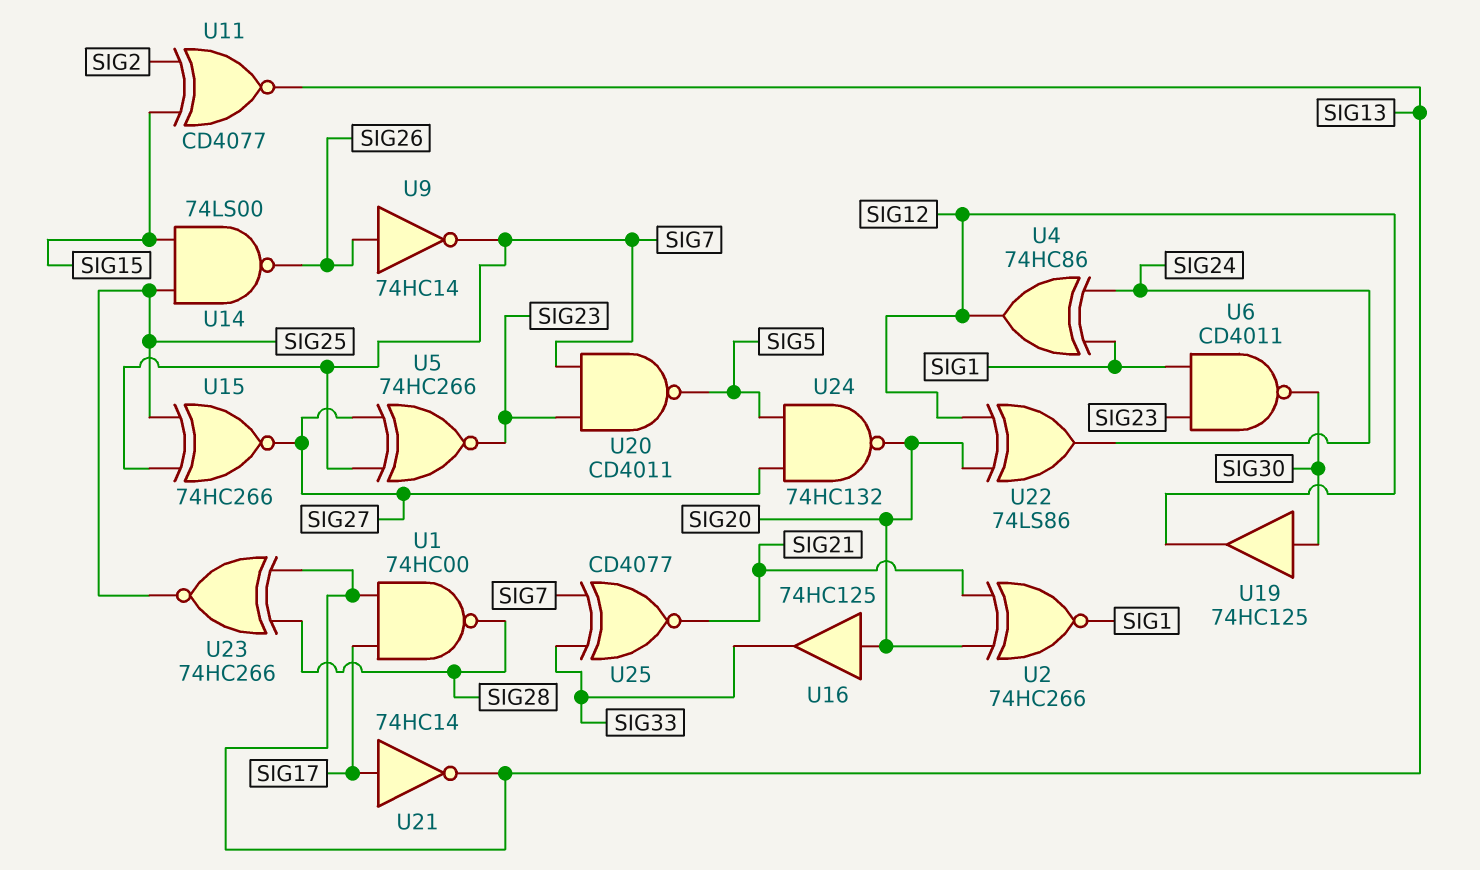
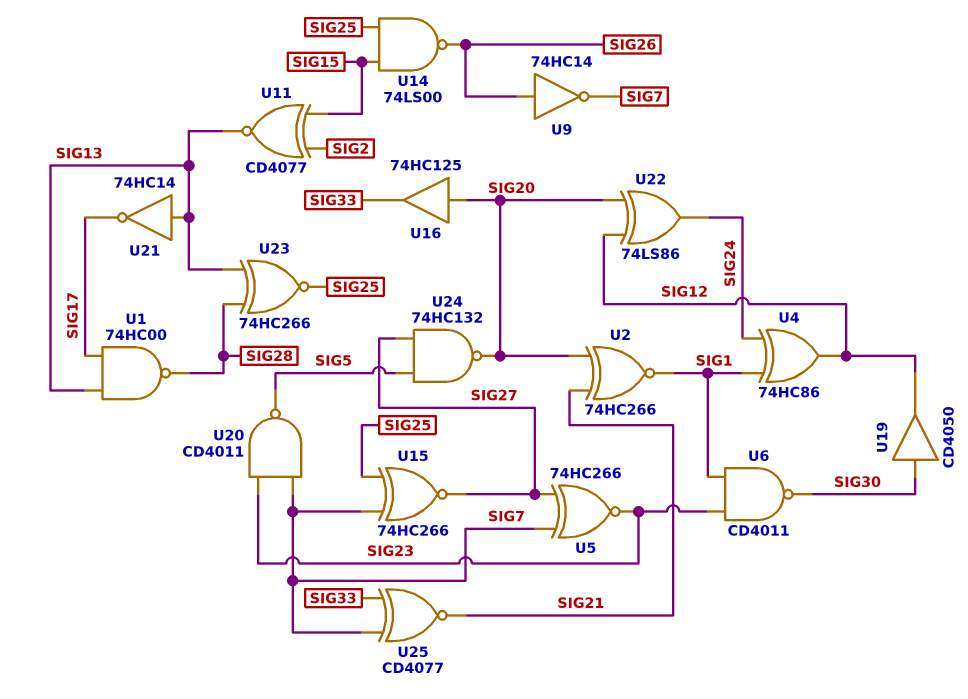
U19: buffer 74HC125 (in SIG30, out SIG12) -> buffer CD4050 (in SIG30, out SIG12)
U21: NOT 74HC14 (in SIG17, out SIG13) -> NOT 74HC14 (in SIG13, out SIG17)

